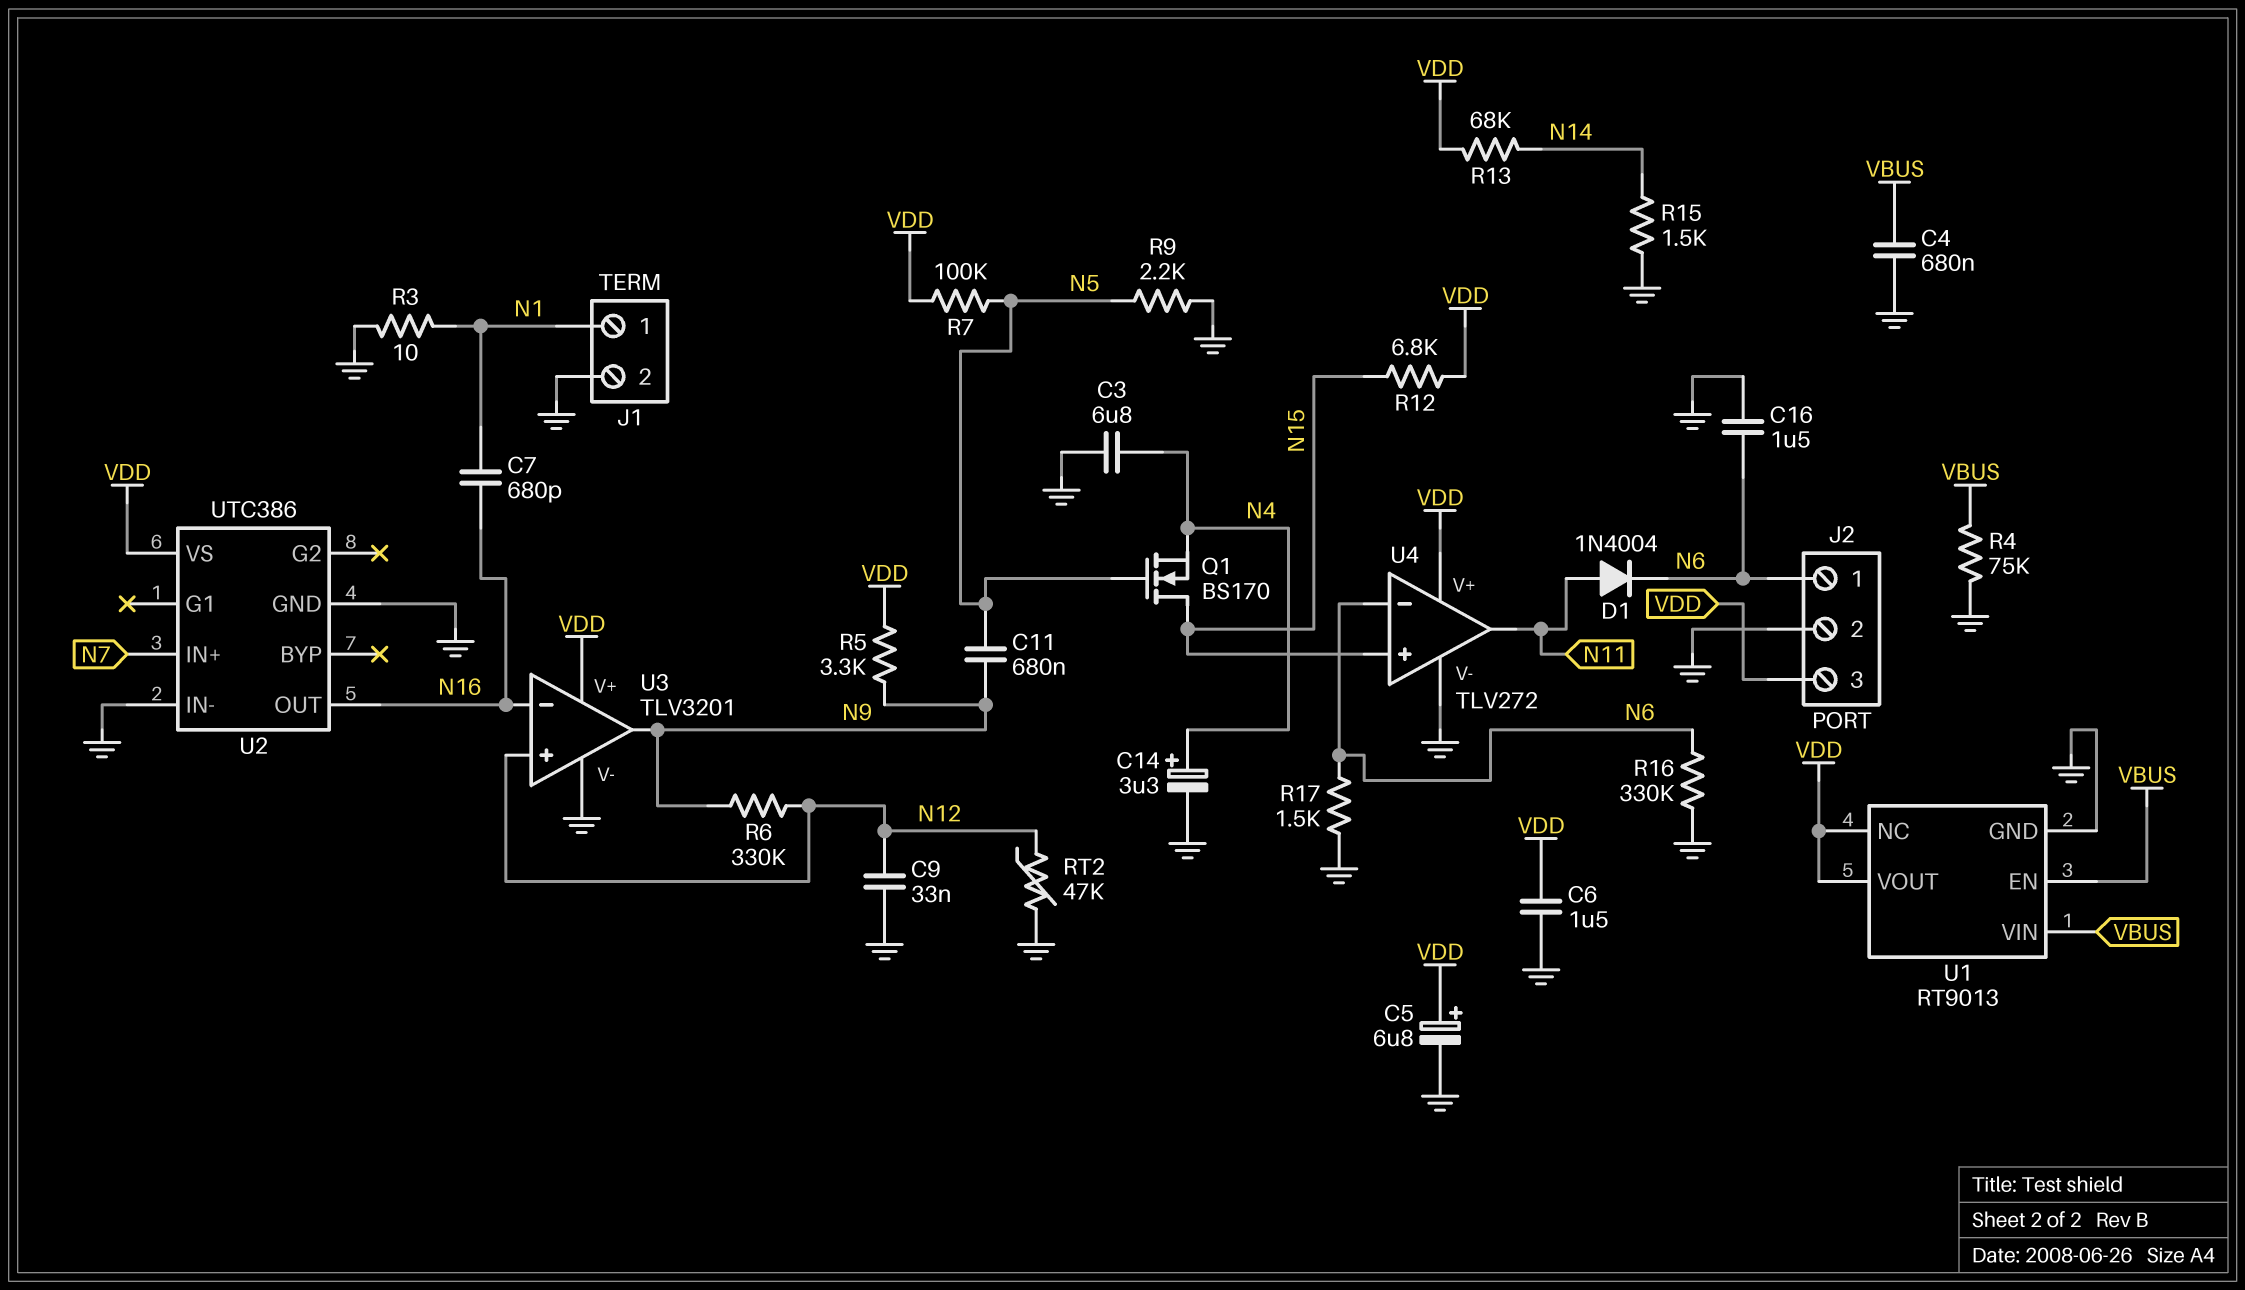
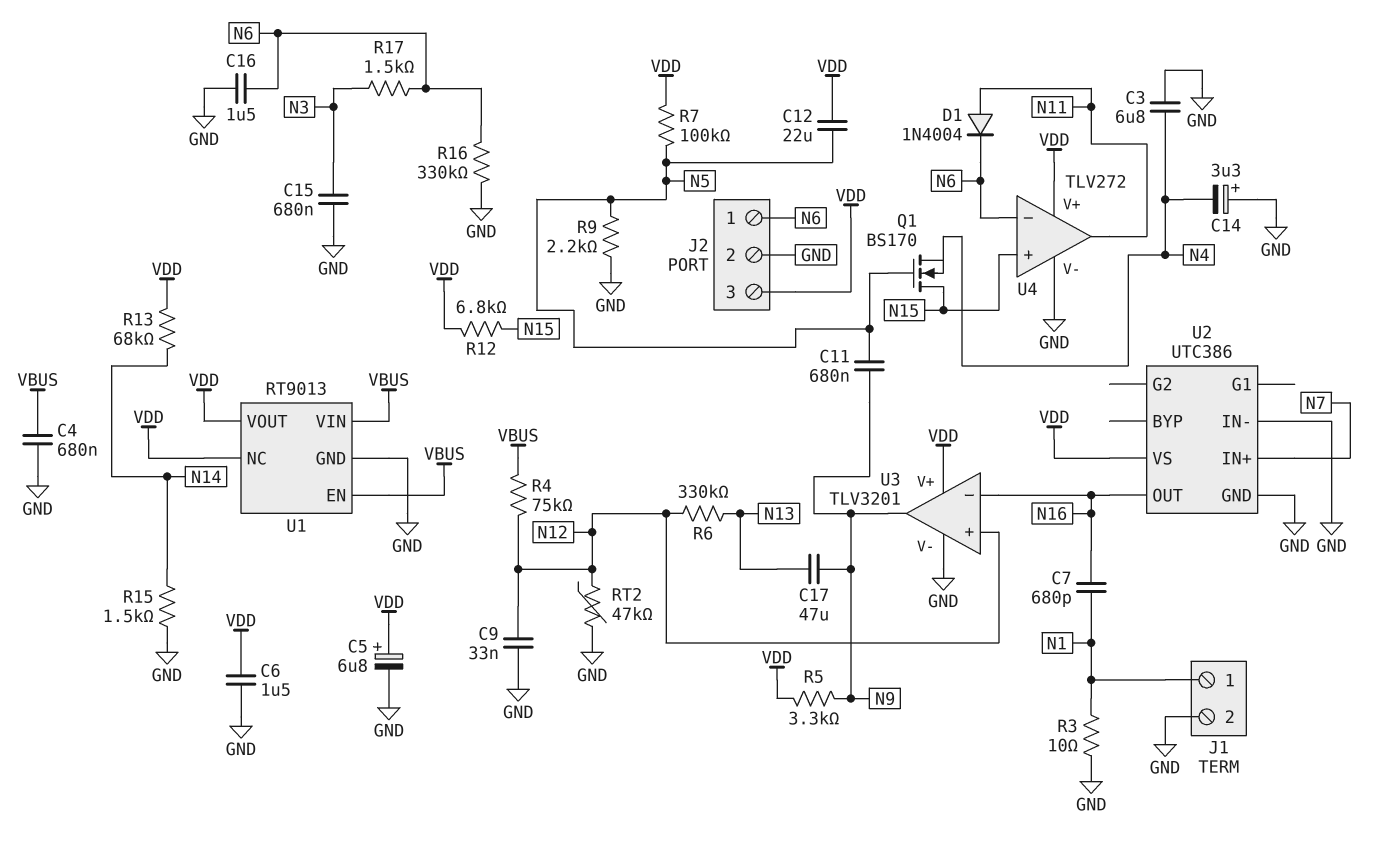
C12: none -> 22uF (N5, VDD)
C14: 3.3uF (plus N4, minus GND) -> 3.3uF (plus GND, minus N4)
C15: none -> 680nF (GND, N3)
C17: none -> 47uF (N9, N13)
R4: 75k (GND, VBUS) -> 75k (N12, VBUS)
R6: 330k (N9, N12) -> 330k (N12, N13)
R17: 1.5k (GND, N6) -> 1.5k (N3, N6)

